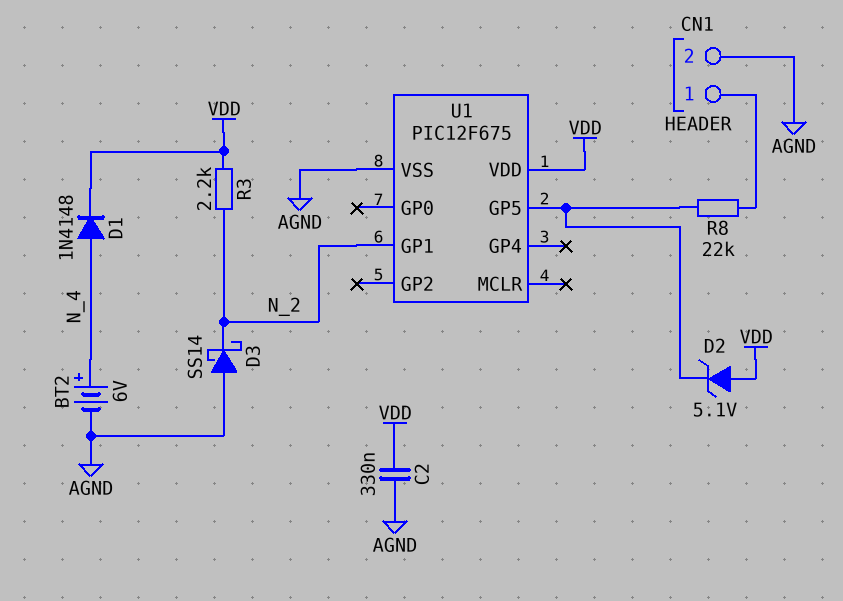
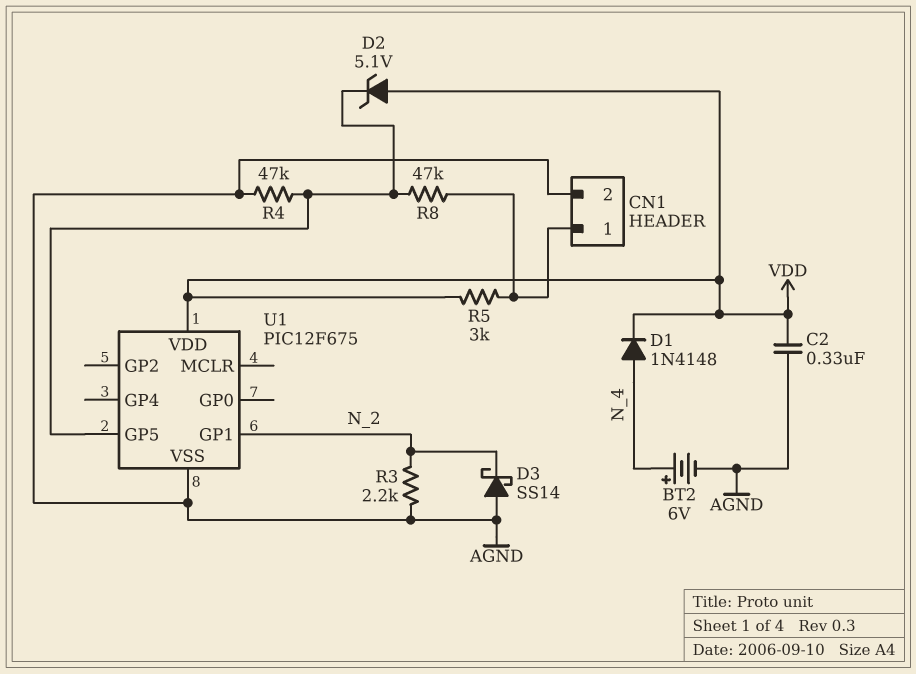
R3: 2.2k (N_2, VDD) -> 2.2k (AGND, N_2)
R4: none -> 47k (AGND, U1/GP5)
R5: none -> 3k (CN1/1, VDD)
R8: 22k (CN1/1, U1/GP5) -> 47k (CN1/1, U1/GP5)

